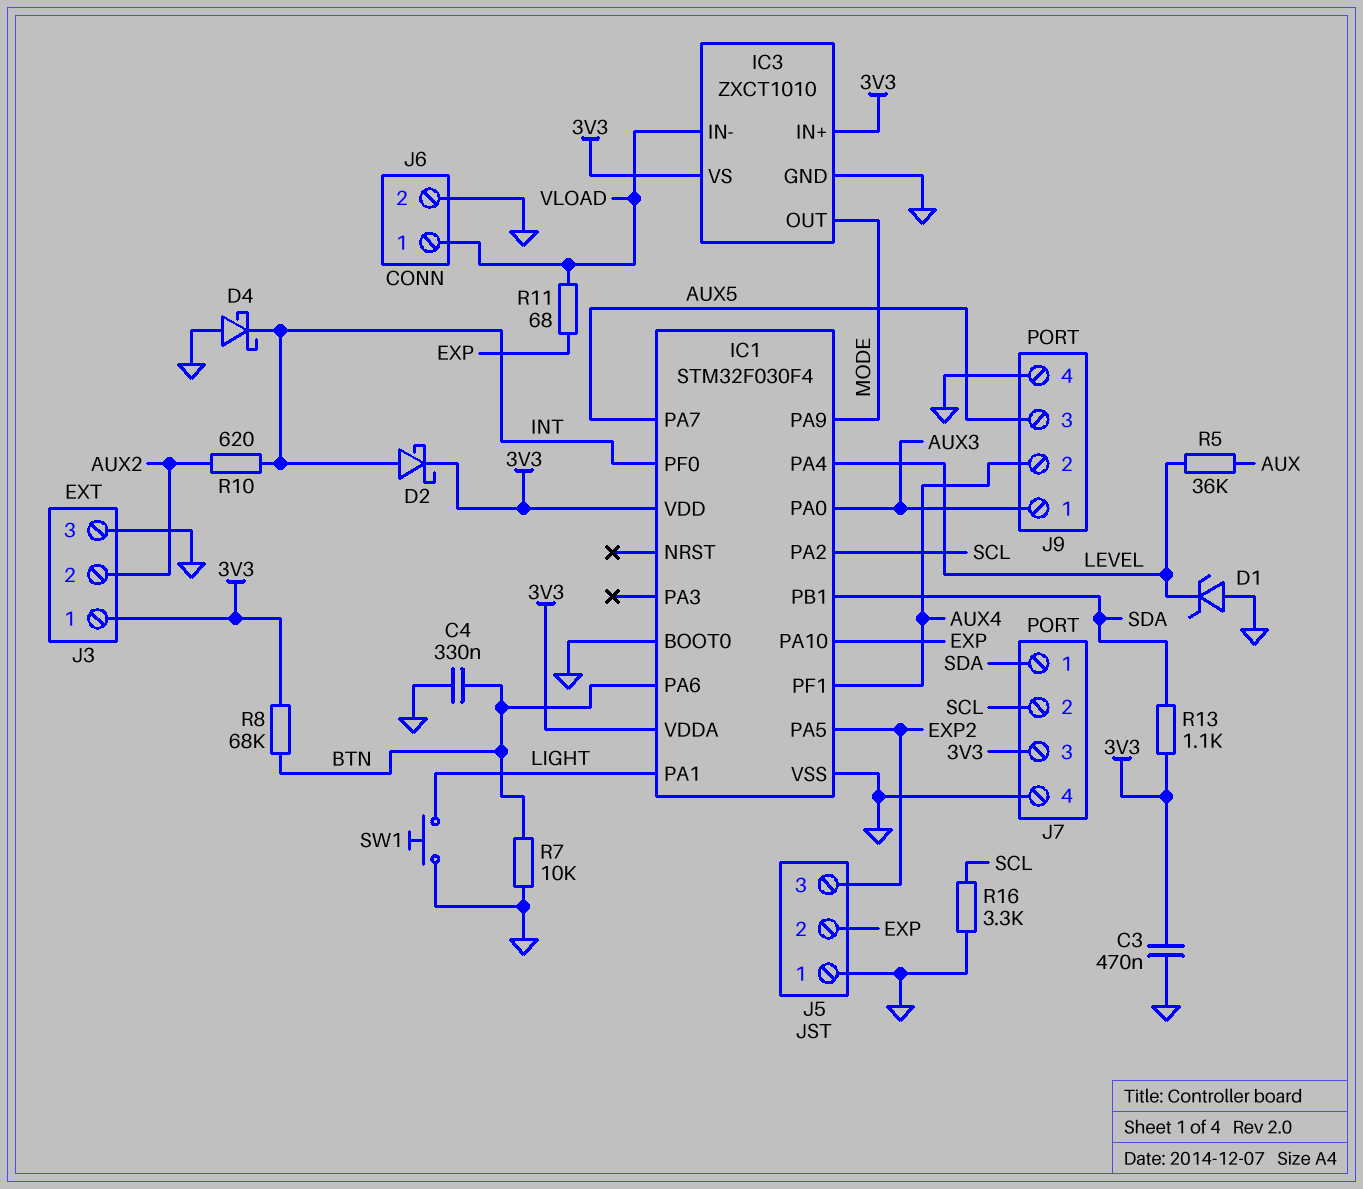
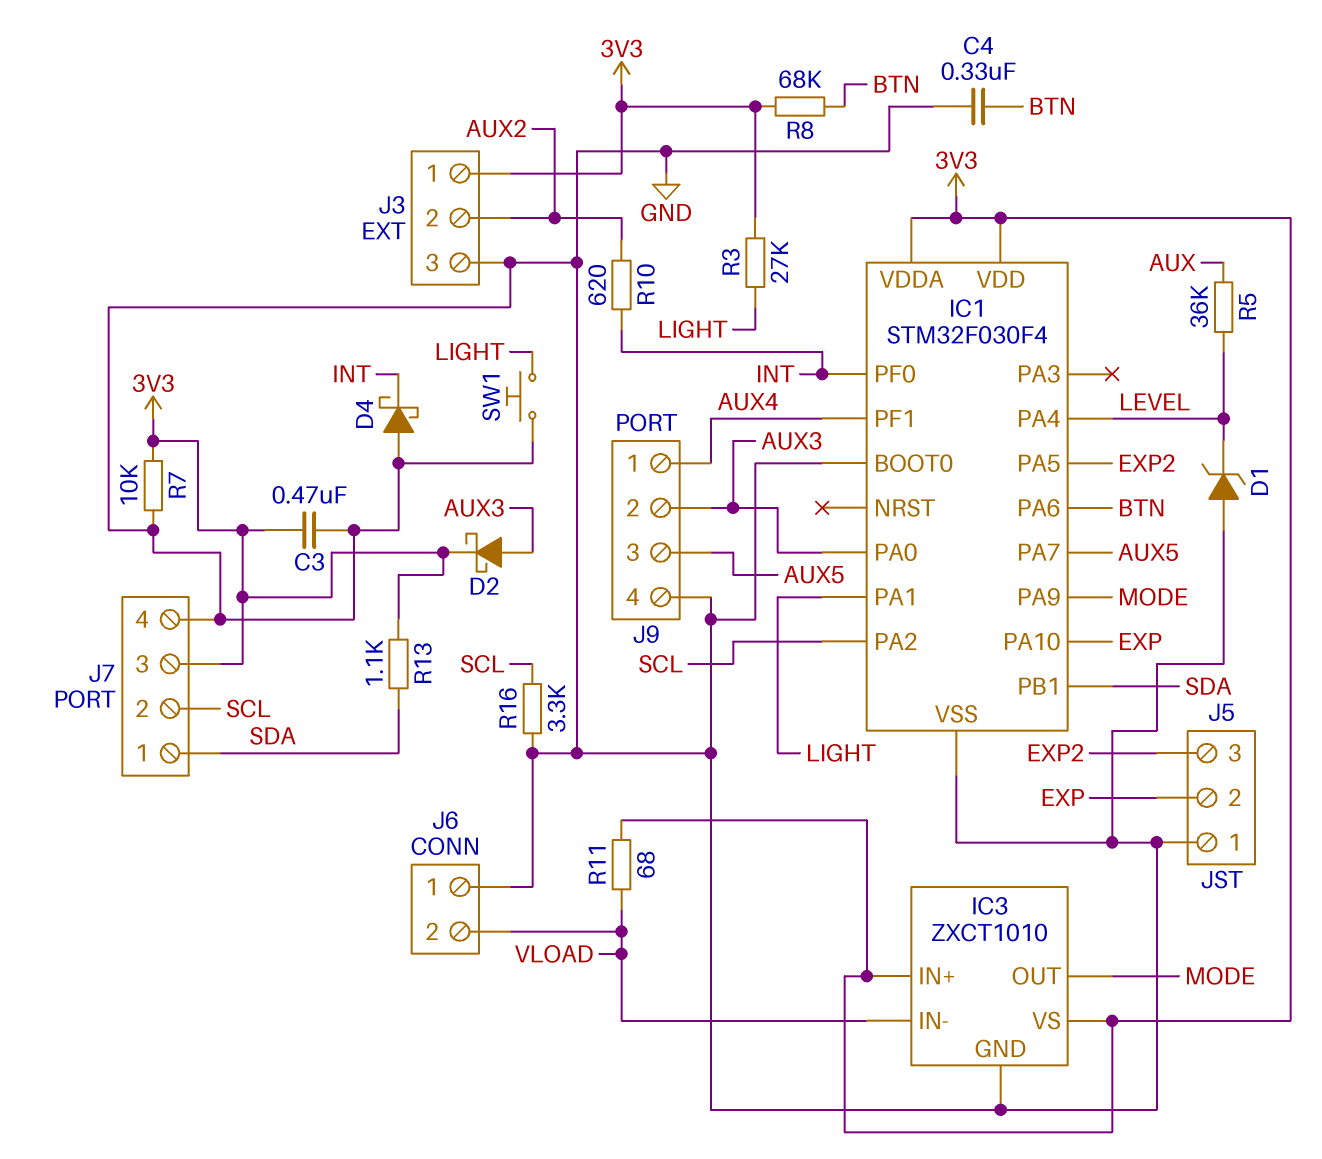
D2: schottky (A INT, K 3V3) -> schottky (A AUX3, K 3V3)
J6 pin 1: VLOAD -> GND
J6 pin 2: GND -> VLOAD
J9 pin 1: AUX3 -> AUX4
J9 pin 2: AUX4 -> AUX3
R3: none -> 27k (3V3, LIGHT)
R7: 10k (BTN, GND) -> 10k (3V3, GND)
R11: 68 (EXP, VLOAD) -> 68 (3V3, VLOAD)

